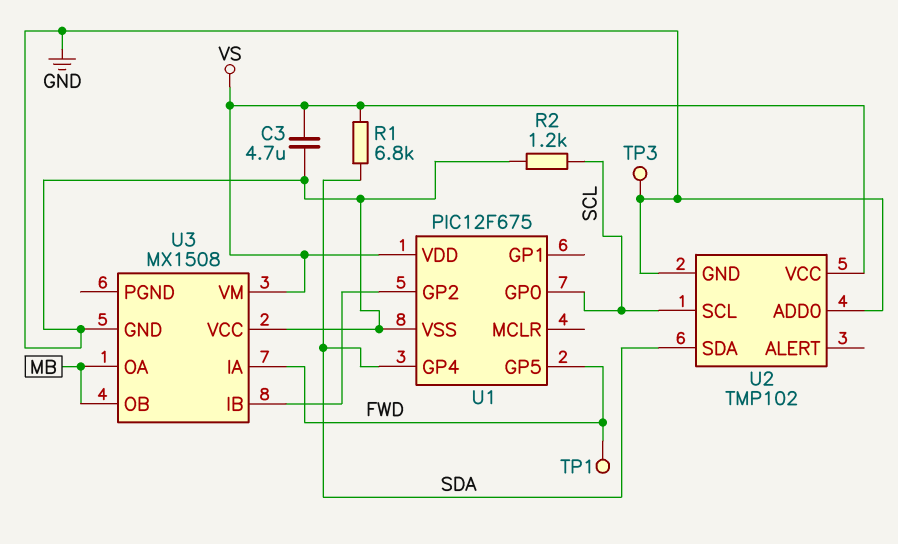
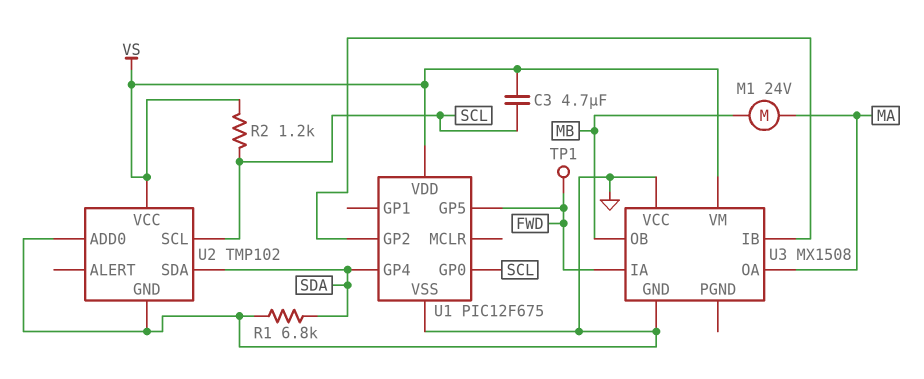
C3: 4.7uF (GND, VS) -> 4.7uF (SCL, VS)
M1: none -> motor 24V (MA, MB)
R1: 6.8k (SDA, VS) -> 6.8k (GND, SDA)
R2: 1.2k (GND, SCL) -> 1.2k (SCL, VS)
TP3: test point (GND) -> none
U3 pin OA: MB -> MA

